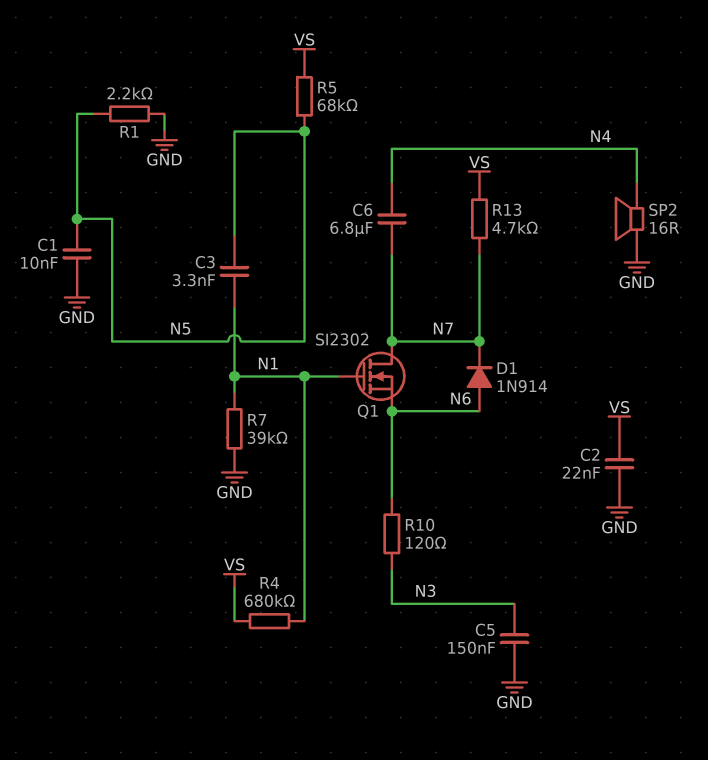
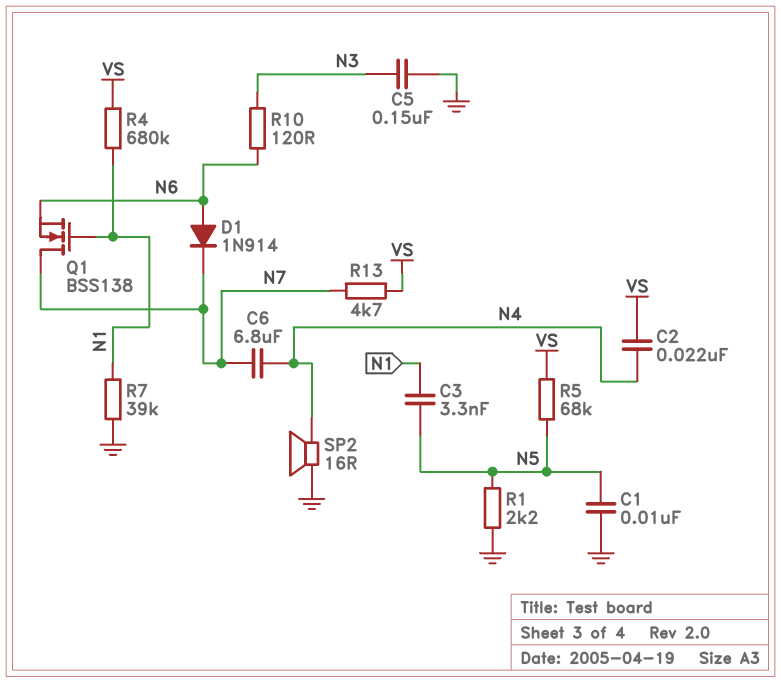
C2: 22nF (GND, VS) -> 22nF (N4, VS)
Q1: NMOS SI2302 (G N1, D N7, S N6) -> NMOS BSS138 (G N1, D N7, S N6)

